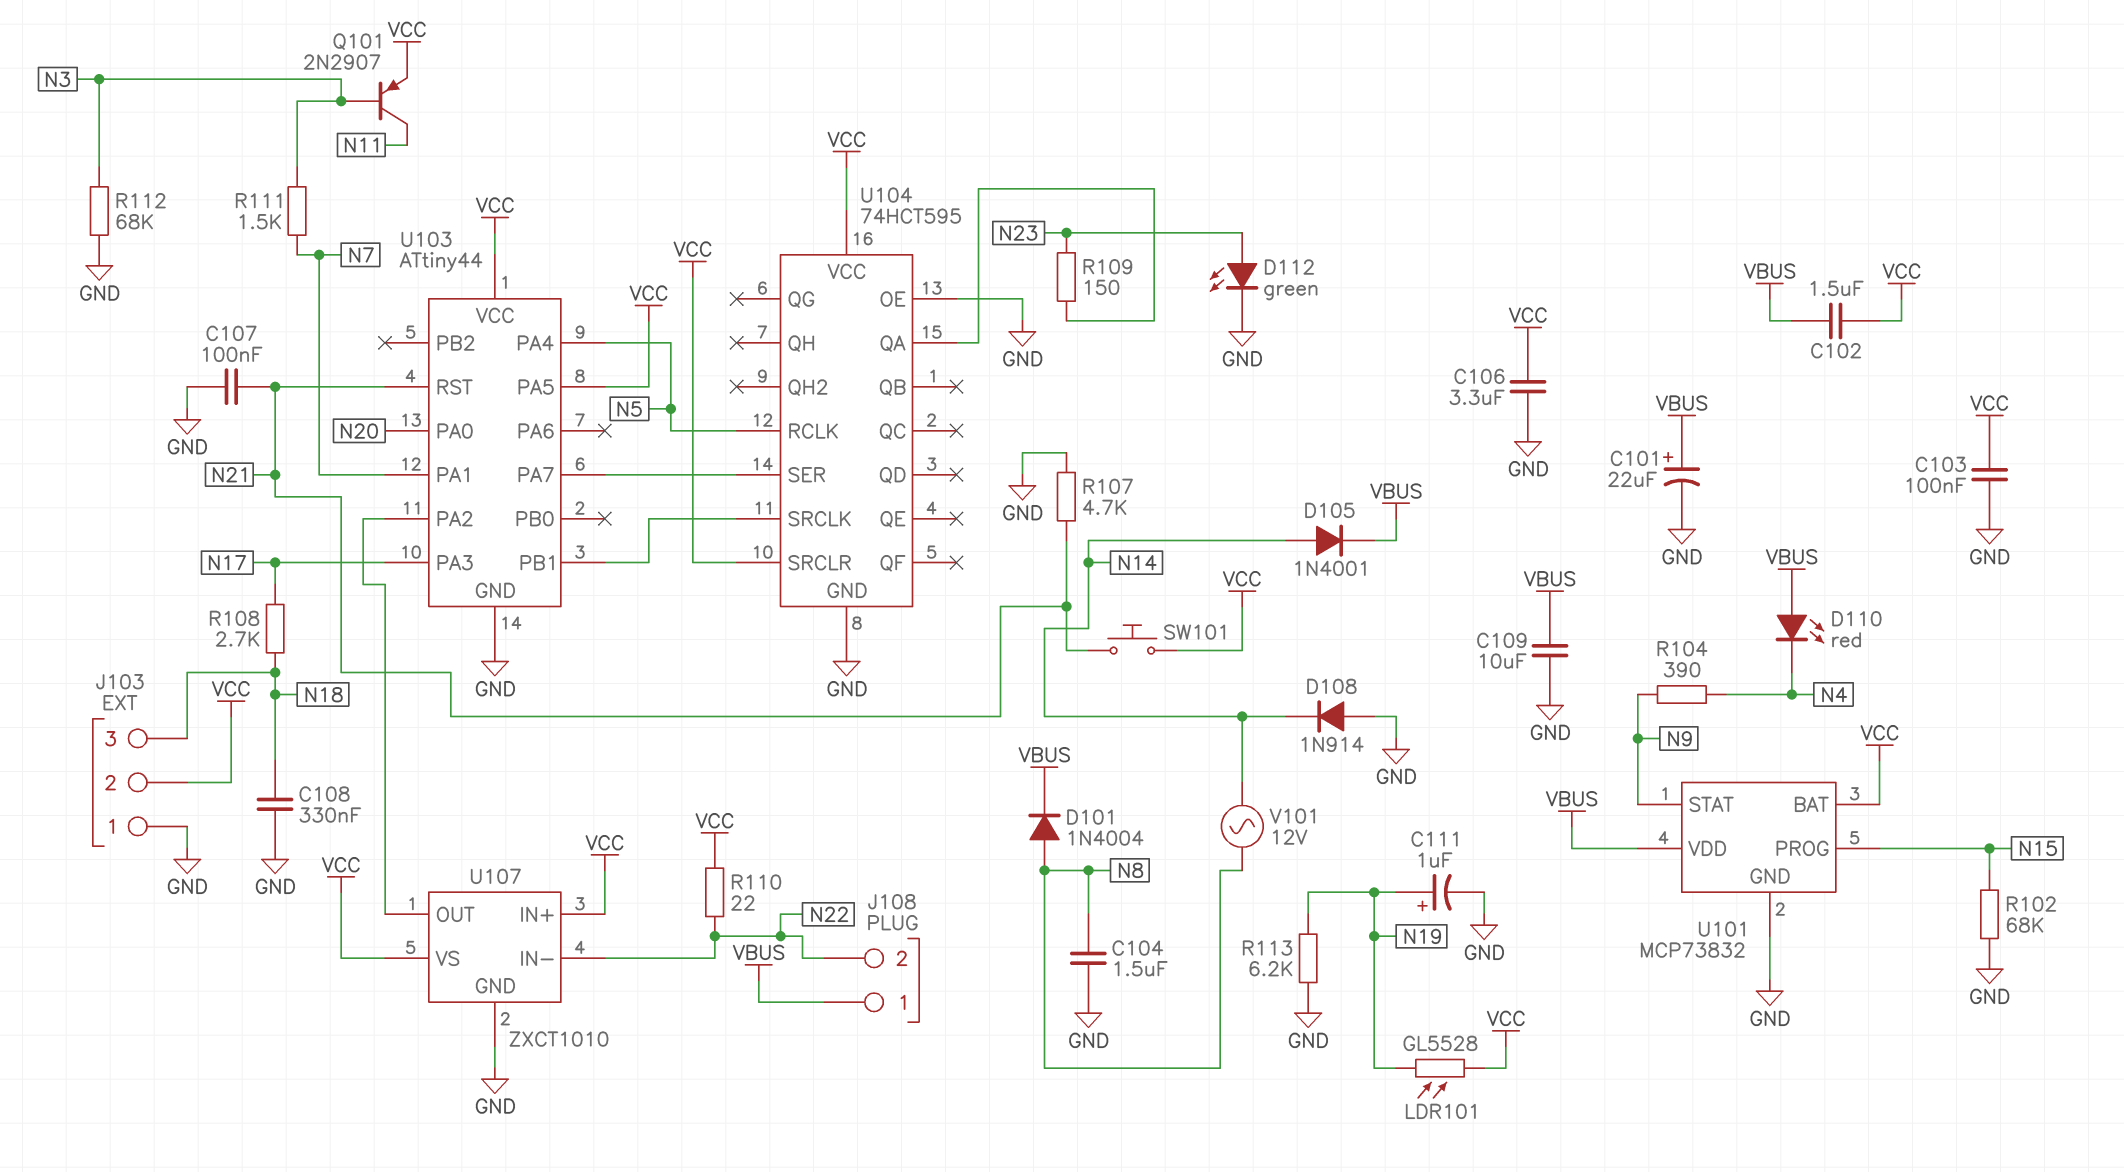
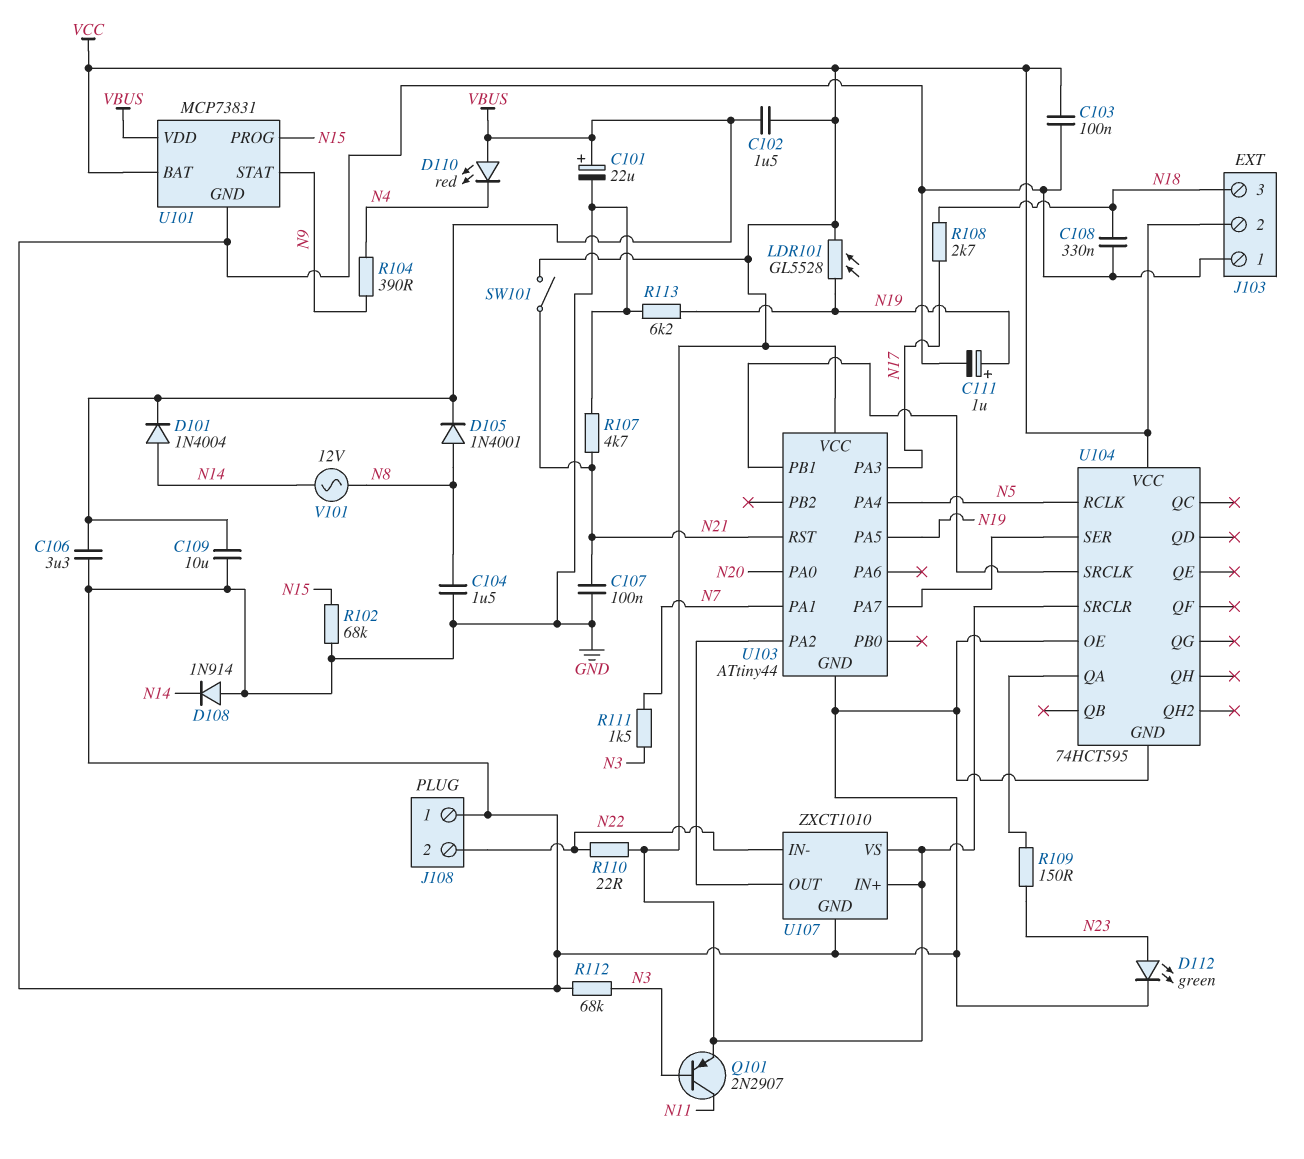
C106: 3.3uF (GND, VCC) -> 3.3uF (GND, VBUS)
D101: diode 1N4004 (A N8, K VBUS) -> diode 1N4004 (A N14, K VBUS)
D105: diode 1N4001 (A N14, K VBUS) -> diode 1N4001 (A N8, K VBUS)
J108 pin 1: VBUS -> GND
SW101: button (N21, VCC) -> switch (N21, VCC)
U101: MCP73832 -> MCP73831
U103 pin PA5: VCC -> N19

